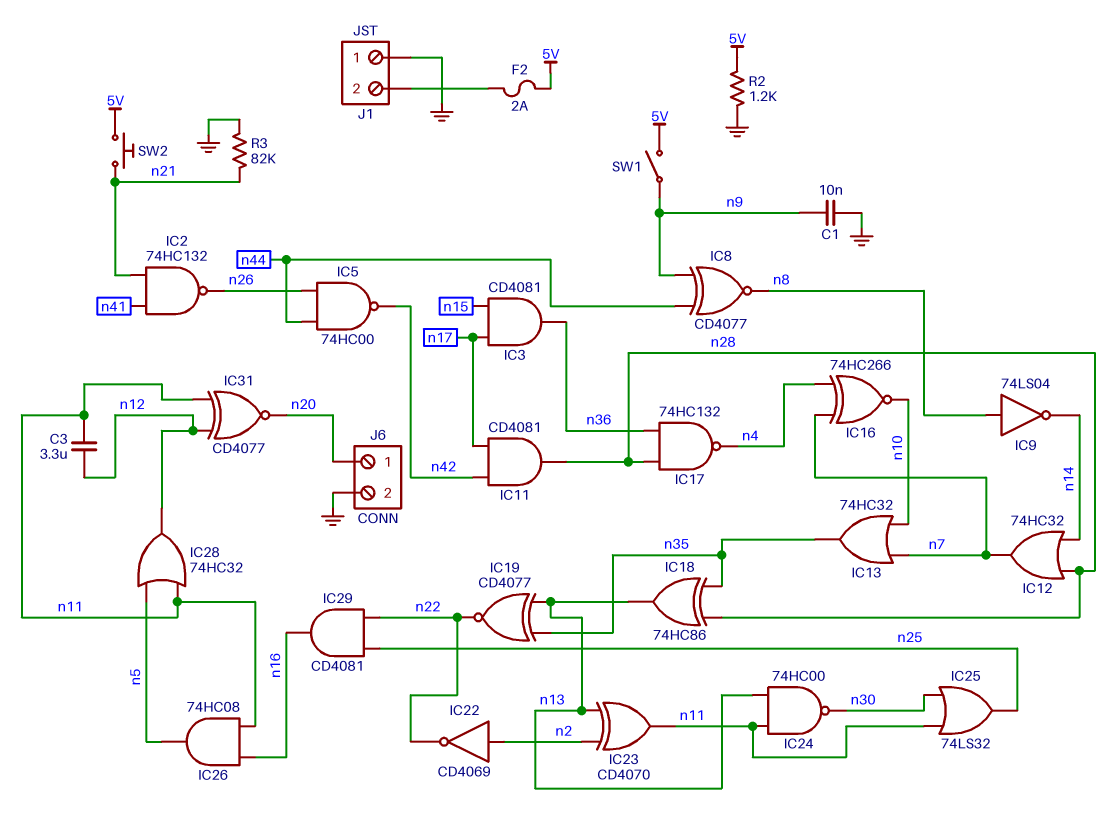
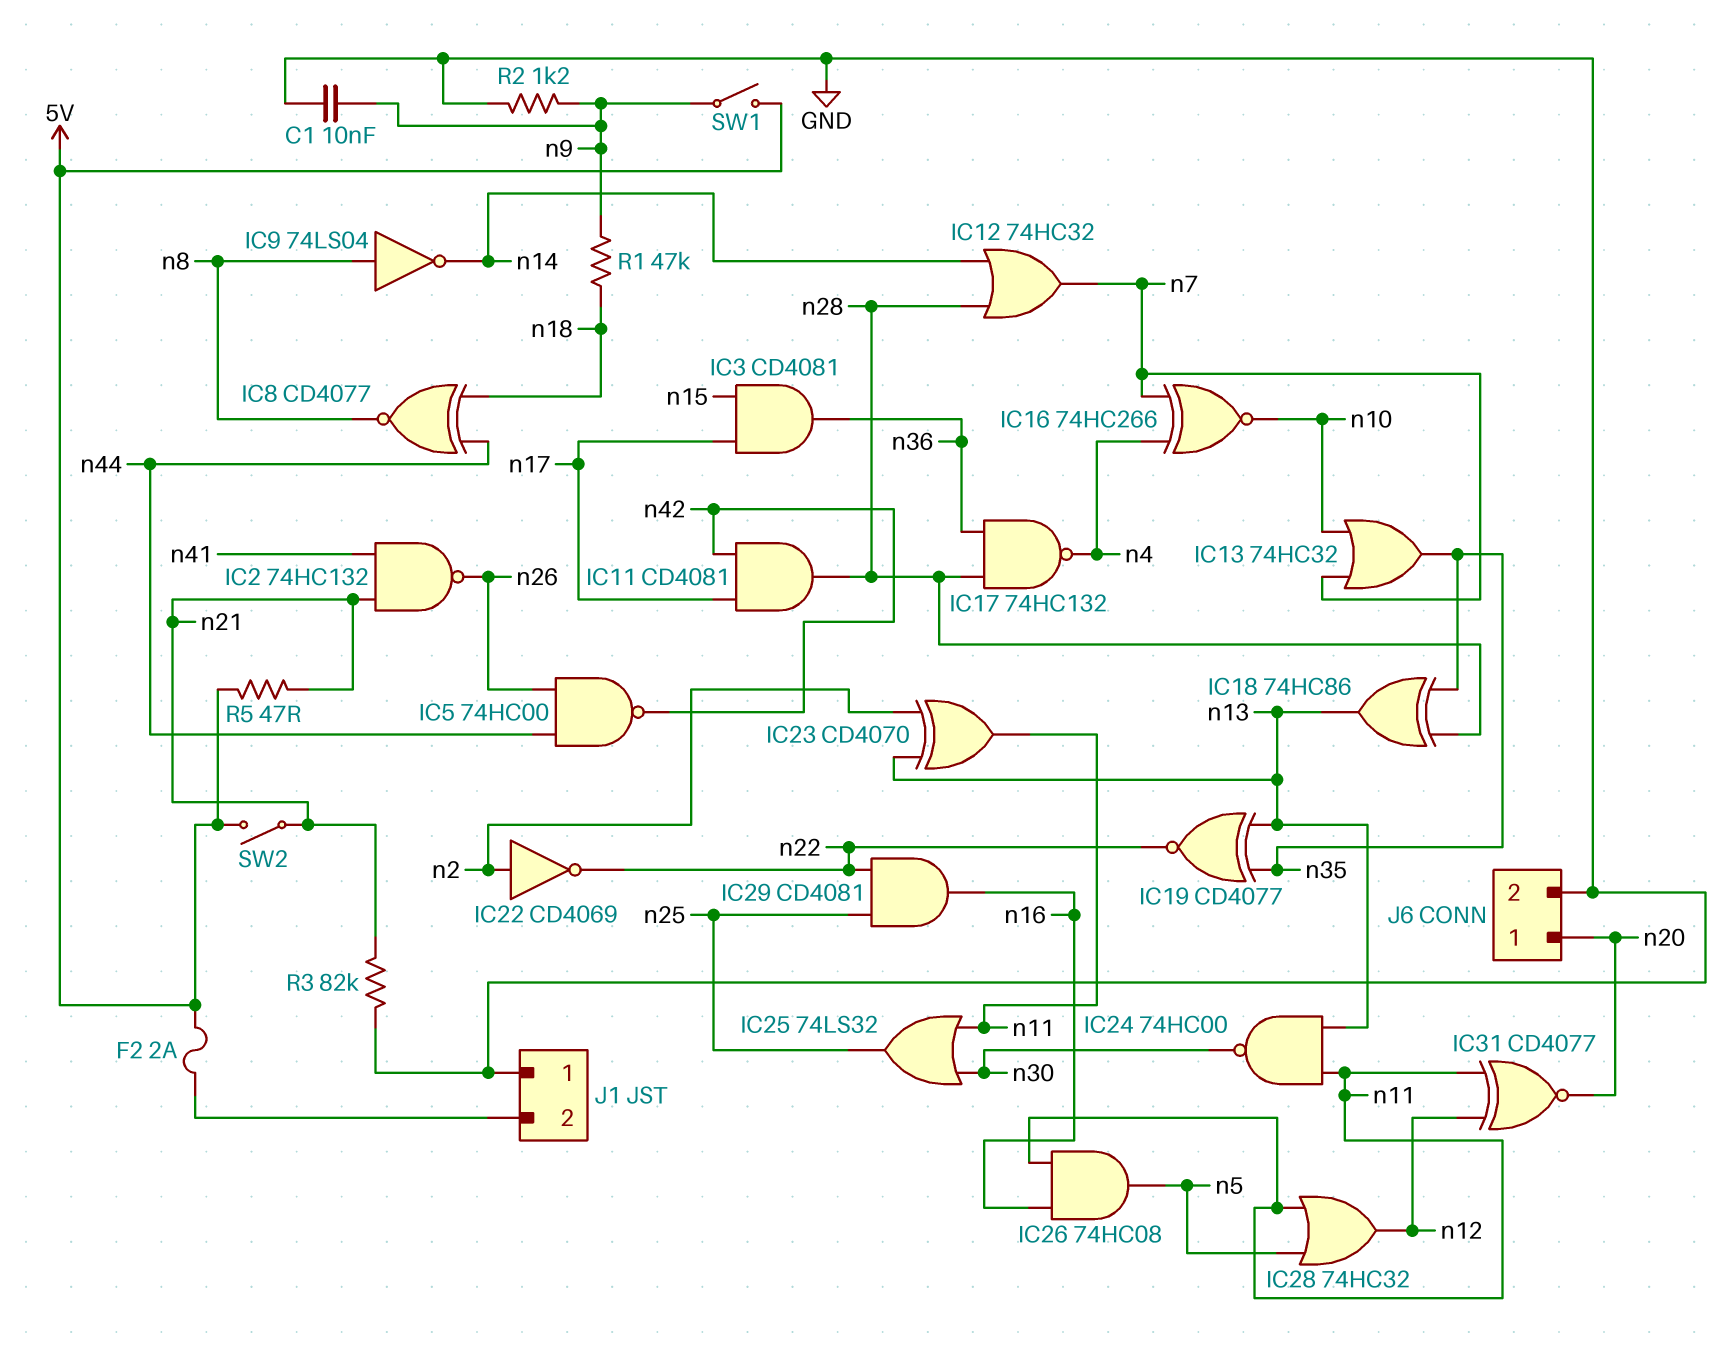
C3: 3.3uF (n11, n12) -> none
IC8: XNOR CD4077 (in n9, in n44, out n8) -> XNOR CD4077 (in n18, in n44, out n8)
R1: none -> 47k (n9, n18)
R2: 1.2k (5V, GND) -> 1.2k (GND, n9)
R5: none -> 47 (5V, n21)
SW2: button (5V, n21) -> switch (5V, n21)

